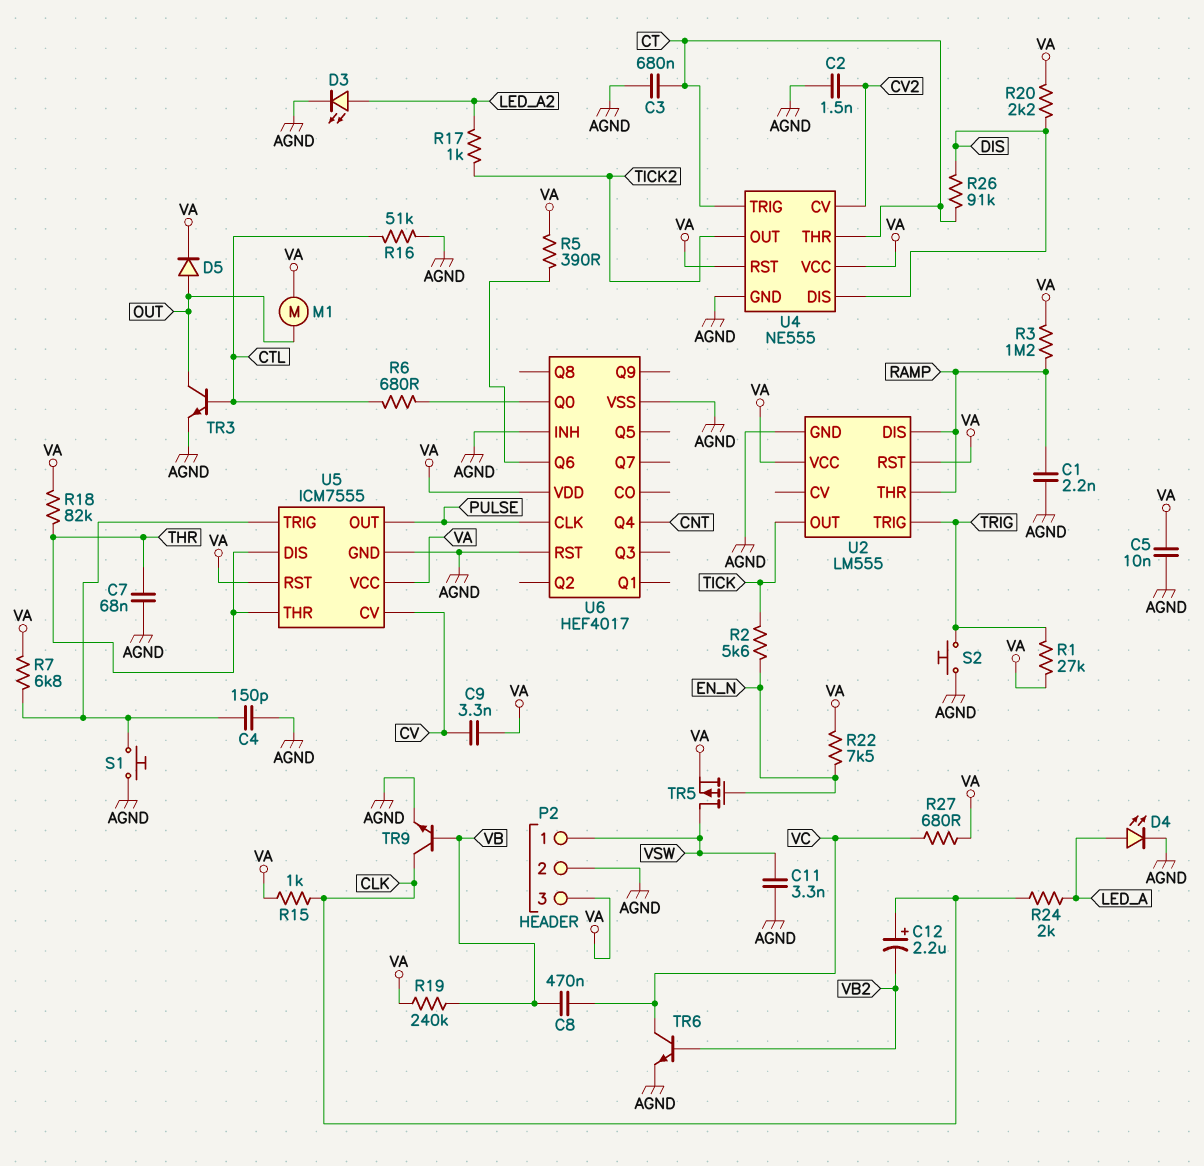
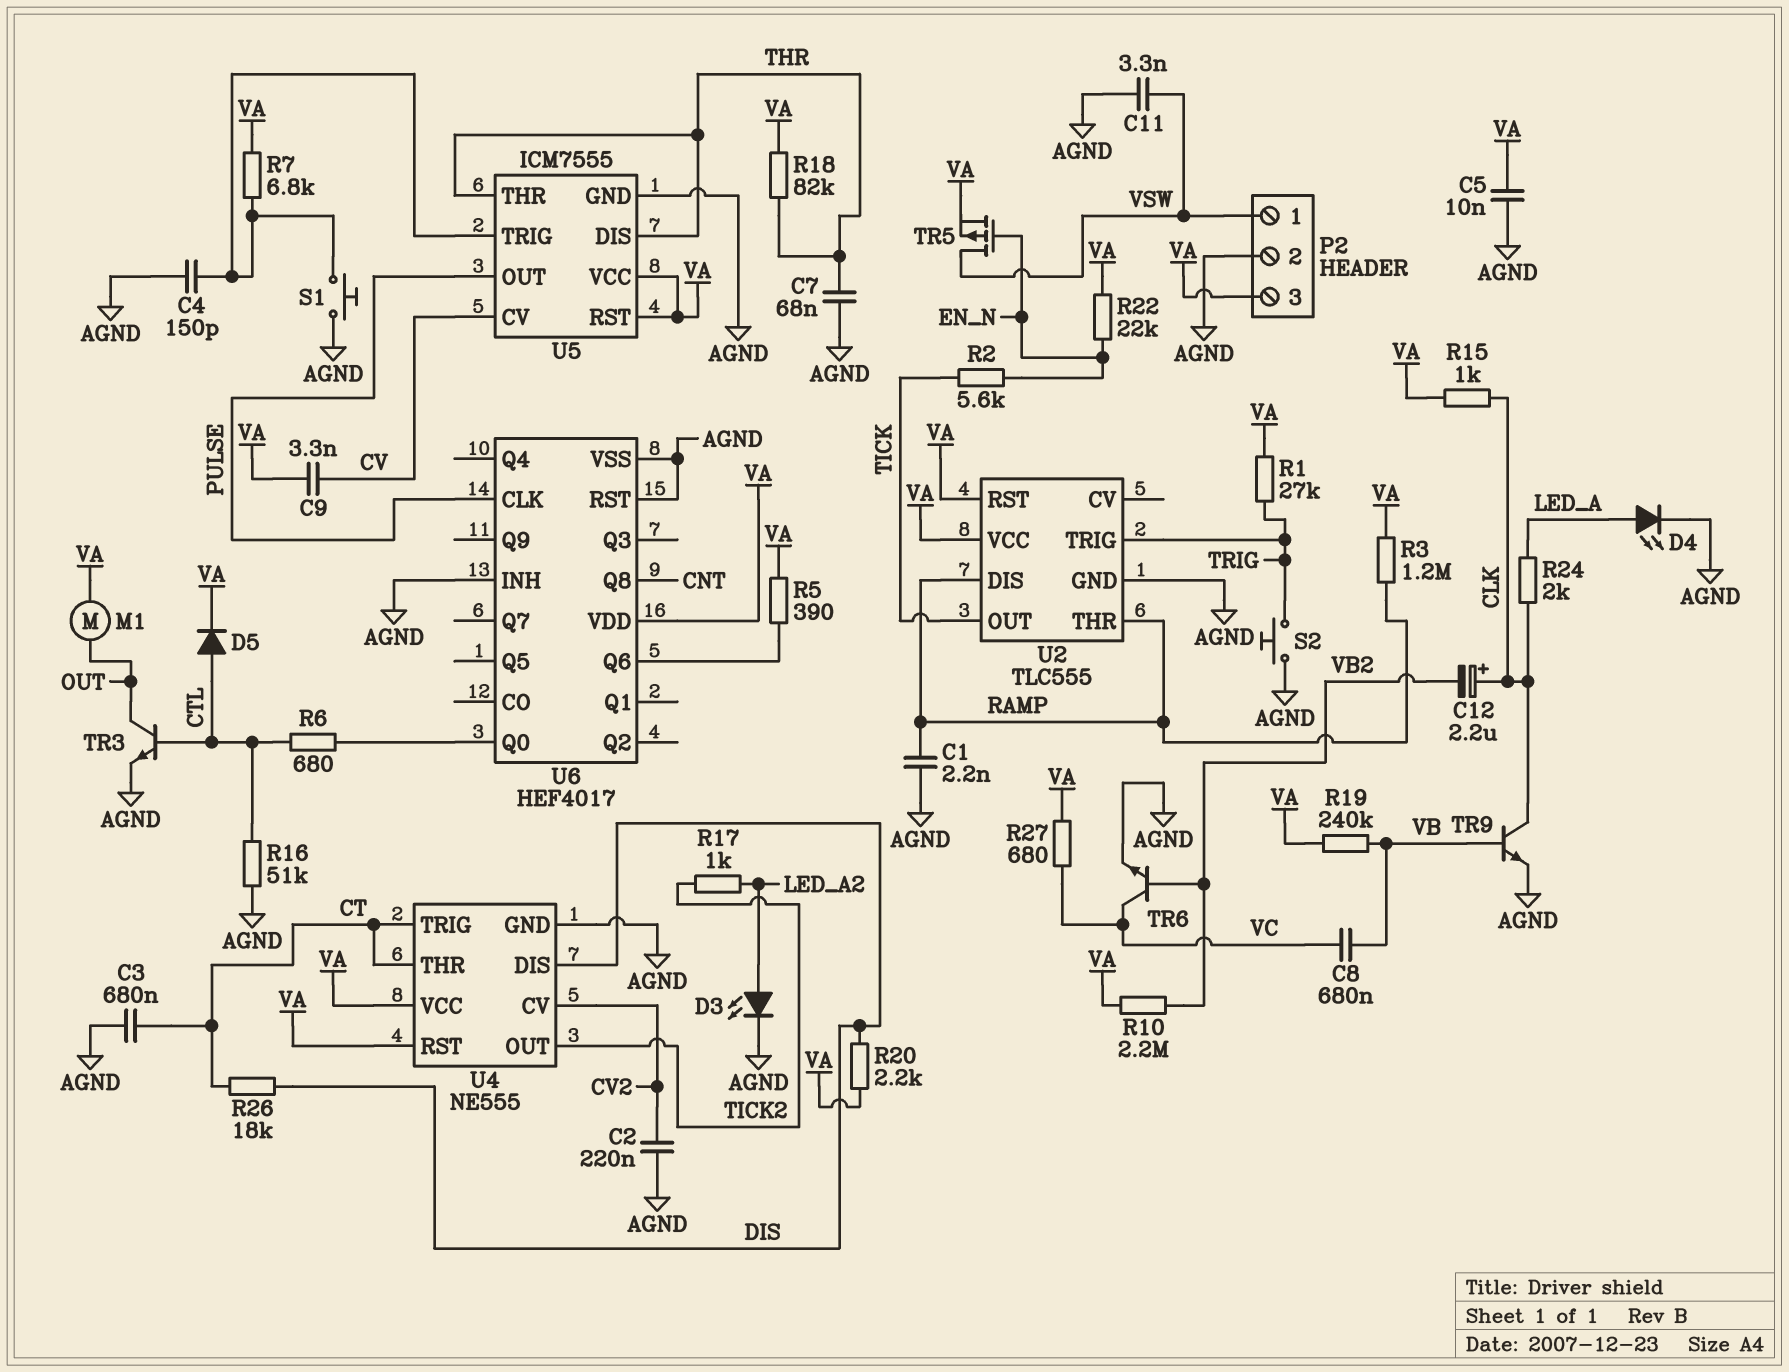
C2: 1.5nF (AGND, CV2) -> 220nF (AGND, CV2)
C8: 470nF (VB, VC) -> 680nF (VB, VC)
D5: diode (A OUT, K VA) -> diode (A CTL, K VA)
R10: none -> 2.2M (VA, VB2)
R22: 7.5k (EN_N, VA) -> 22k (EN_N, VA)
R26: 91k (CT, DIS) -> 18k (CT, DIS)
U2: LM555 -> TLC555
U6 pin Q4: CNT -> none
U6 pin Q8: none -> CNT

